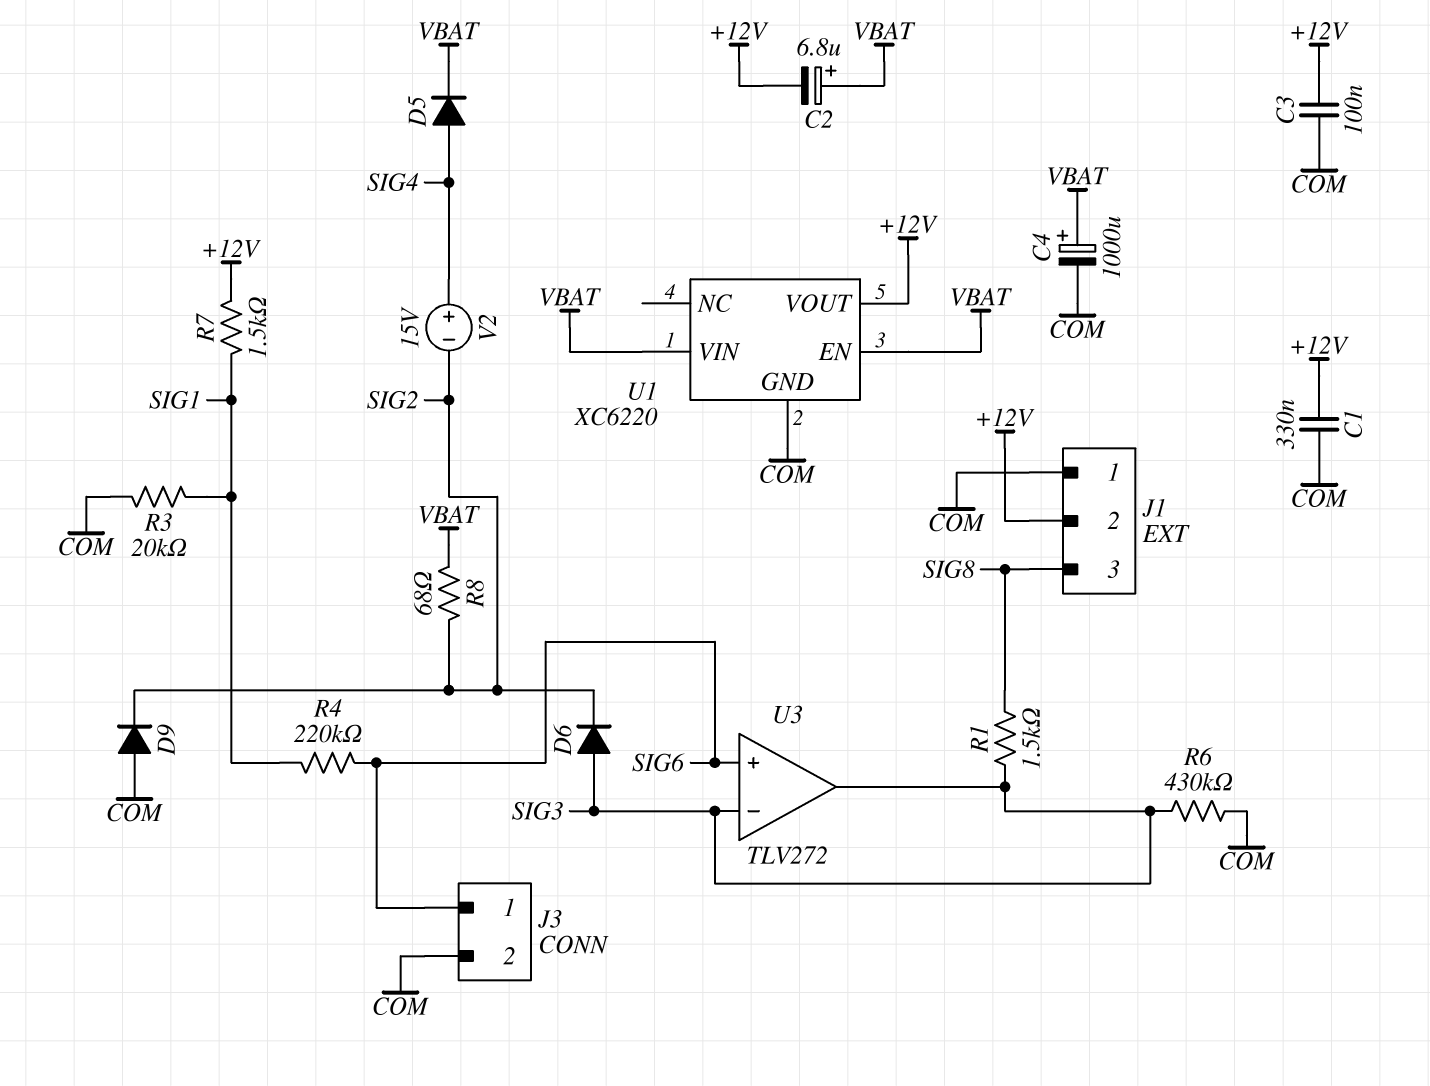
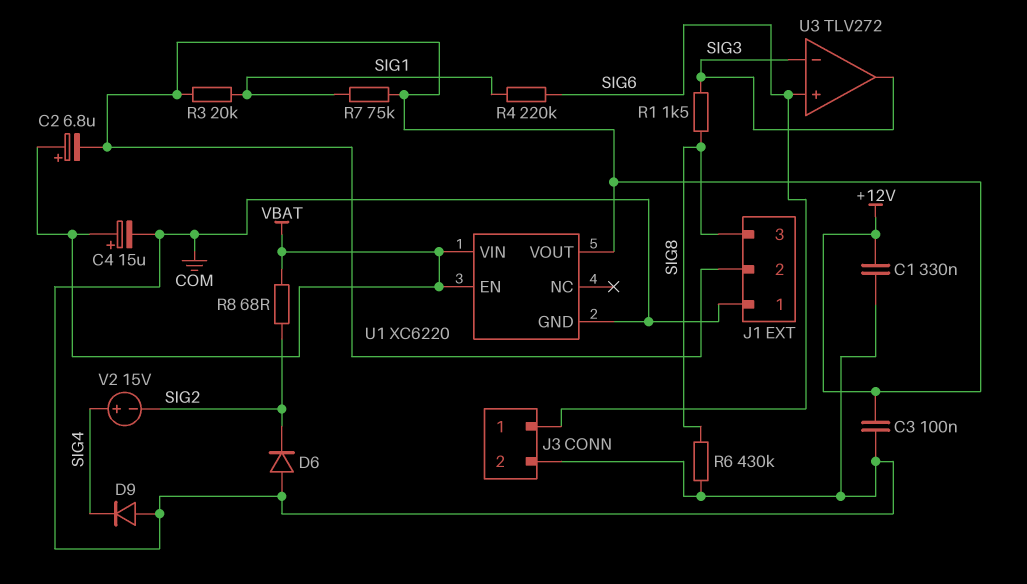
C4: 1000uF (plus VBAT, minus COM) -> 15uF (plus VBAT, minus COM)
D5: diode (A SIG4, K VBAT) -> none
D6: diode (A SIG3, K SIG2) -> diode (A COM, K SIG2)
D9: diode (A COM, K SIG2) -> diode (A COM, K SIG4)
R3: 20k (COM, SIG1) -> 20k (+12V, SIG1)
R6: 430k (COM, SIG3) -> 430k (COM, SIG8)
R7: 1.5k (+12V, SIG1) -> 75k (+12V, SIG1)

